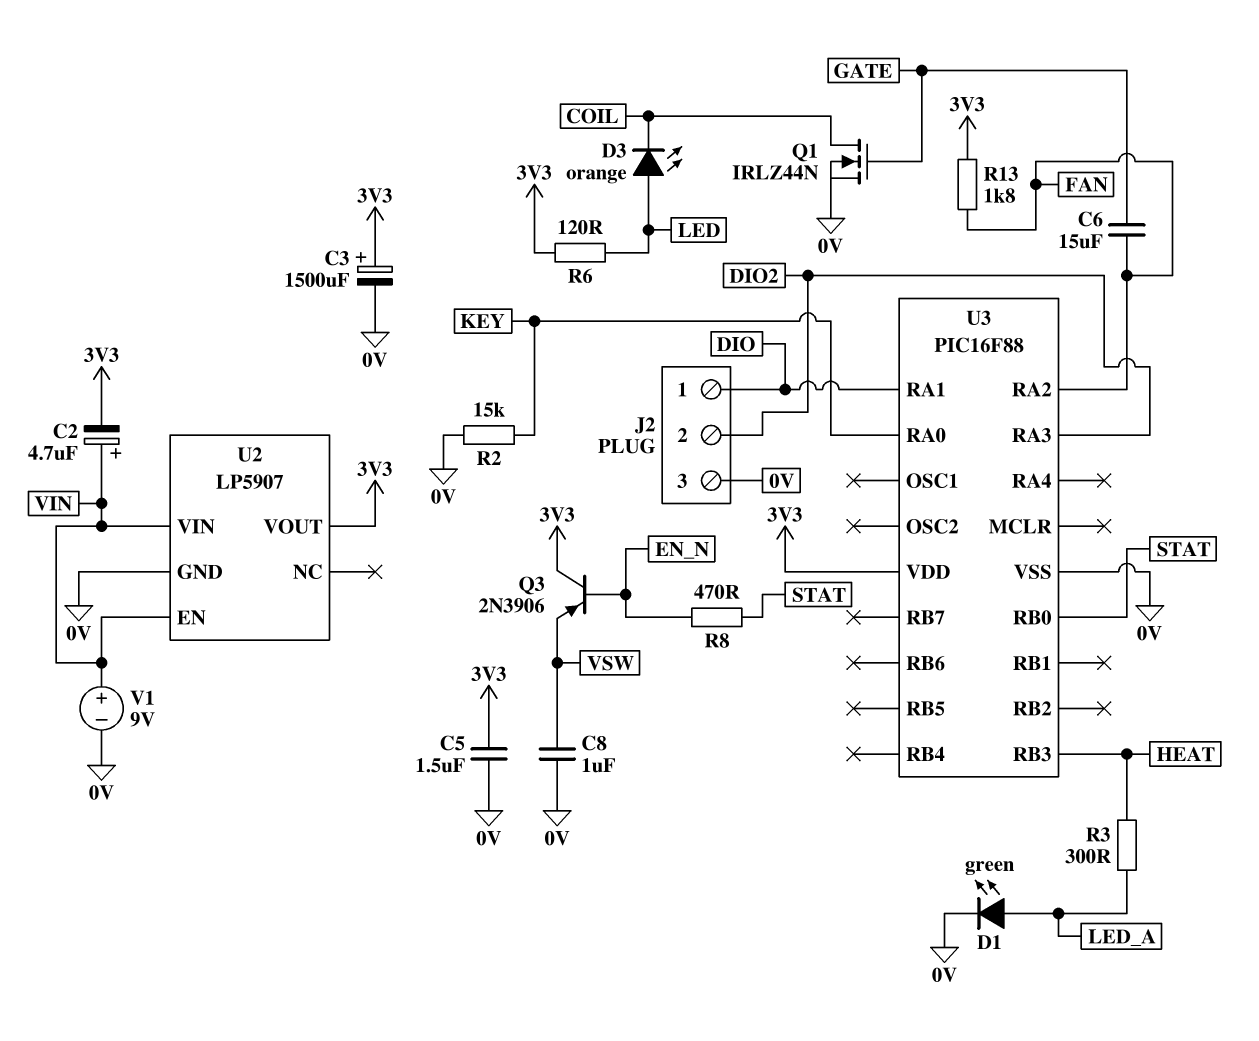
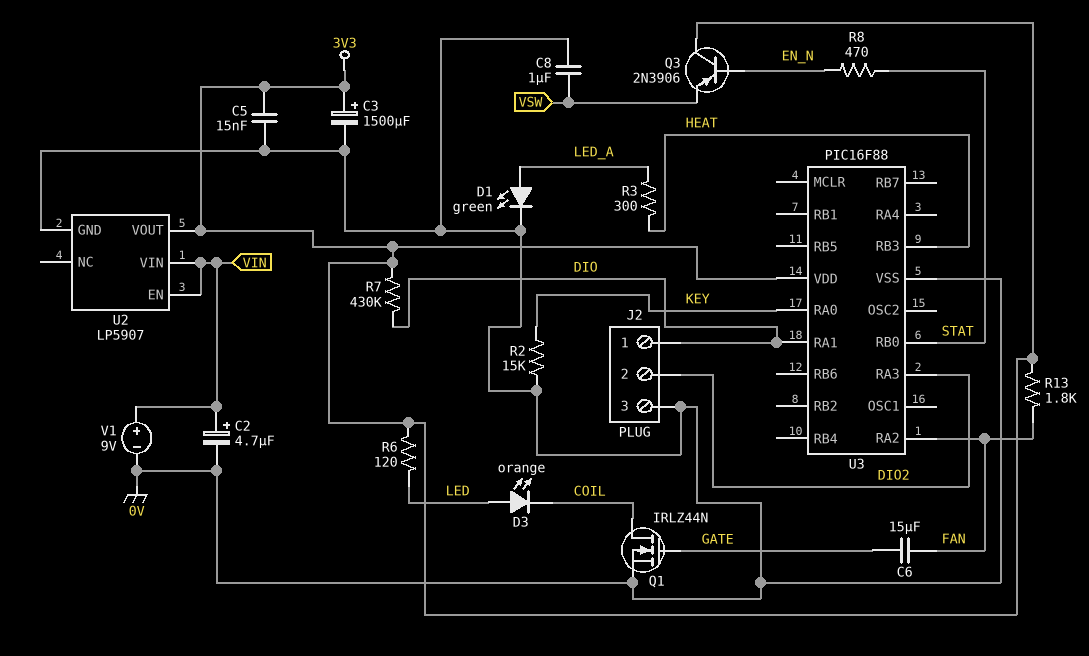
C2: 4.7uF (plus VIN, minus 3V3) -> 4.7uF (plus VIN, minus 0V)
C5: 1.5uF (0V, 3V3) -> 15nF (0V, 3V3)
R7: none -> 430k (3V3, DIO)

